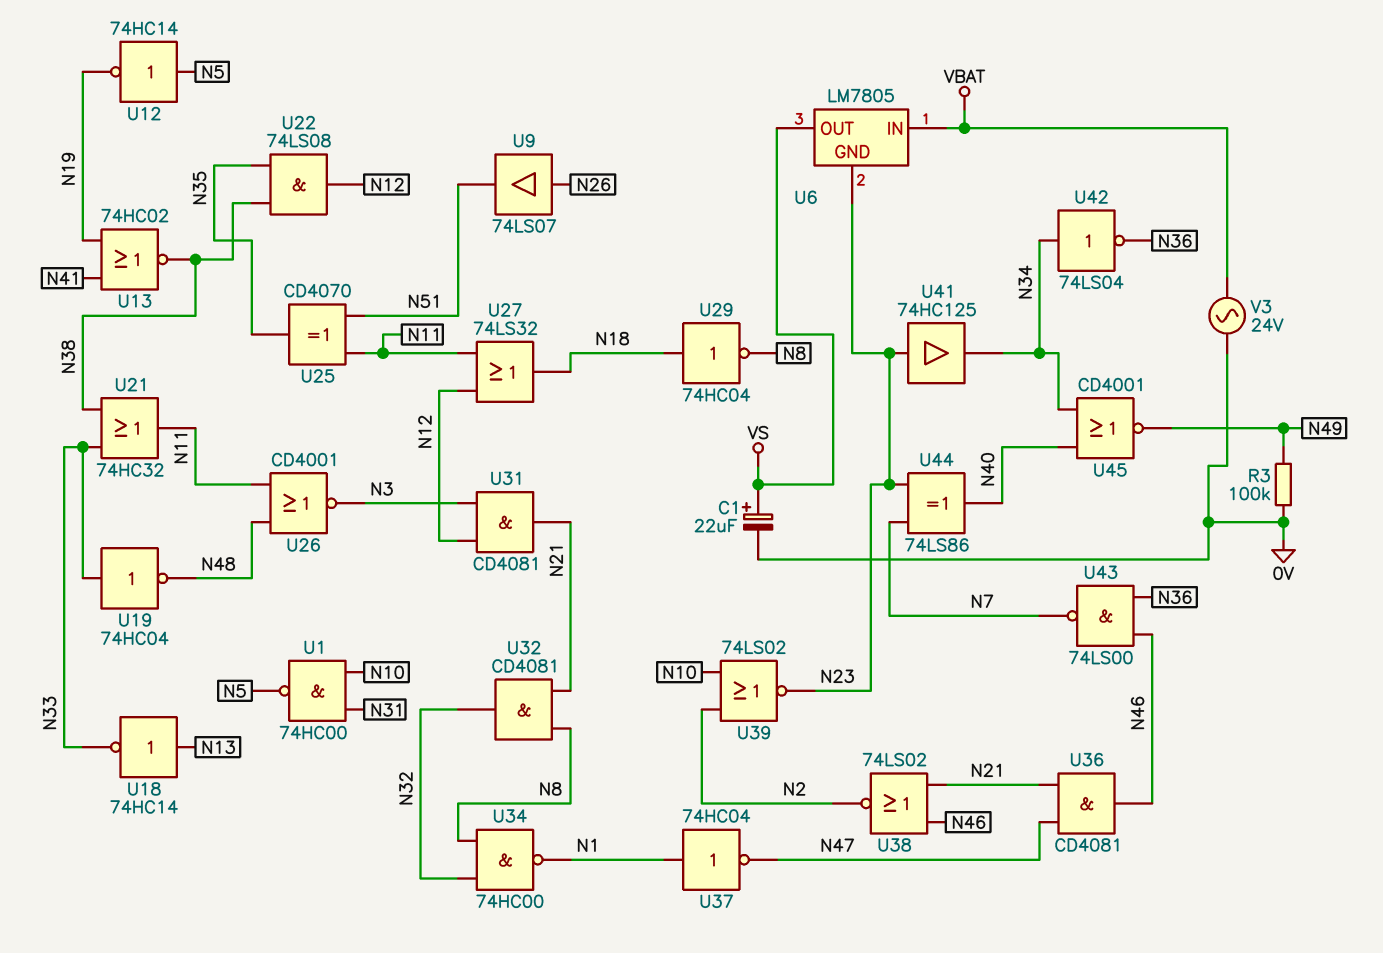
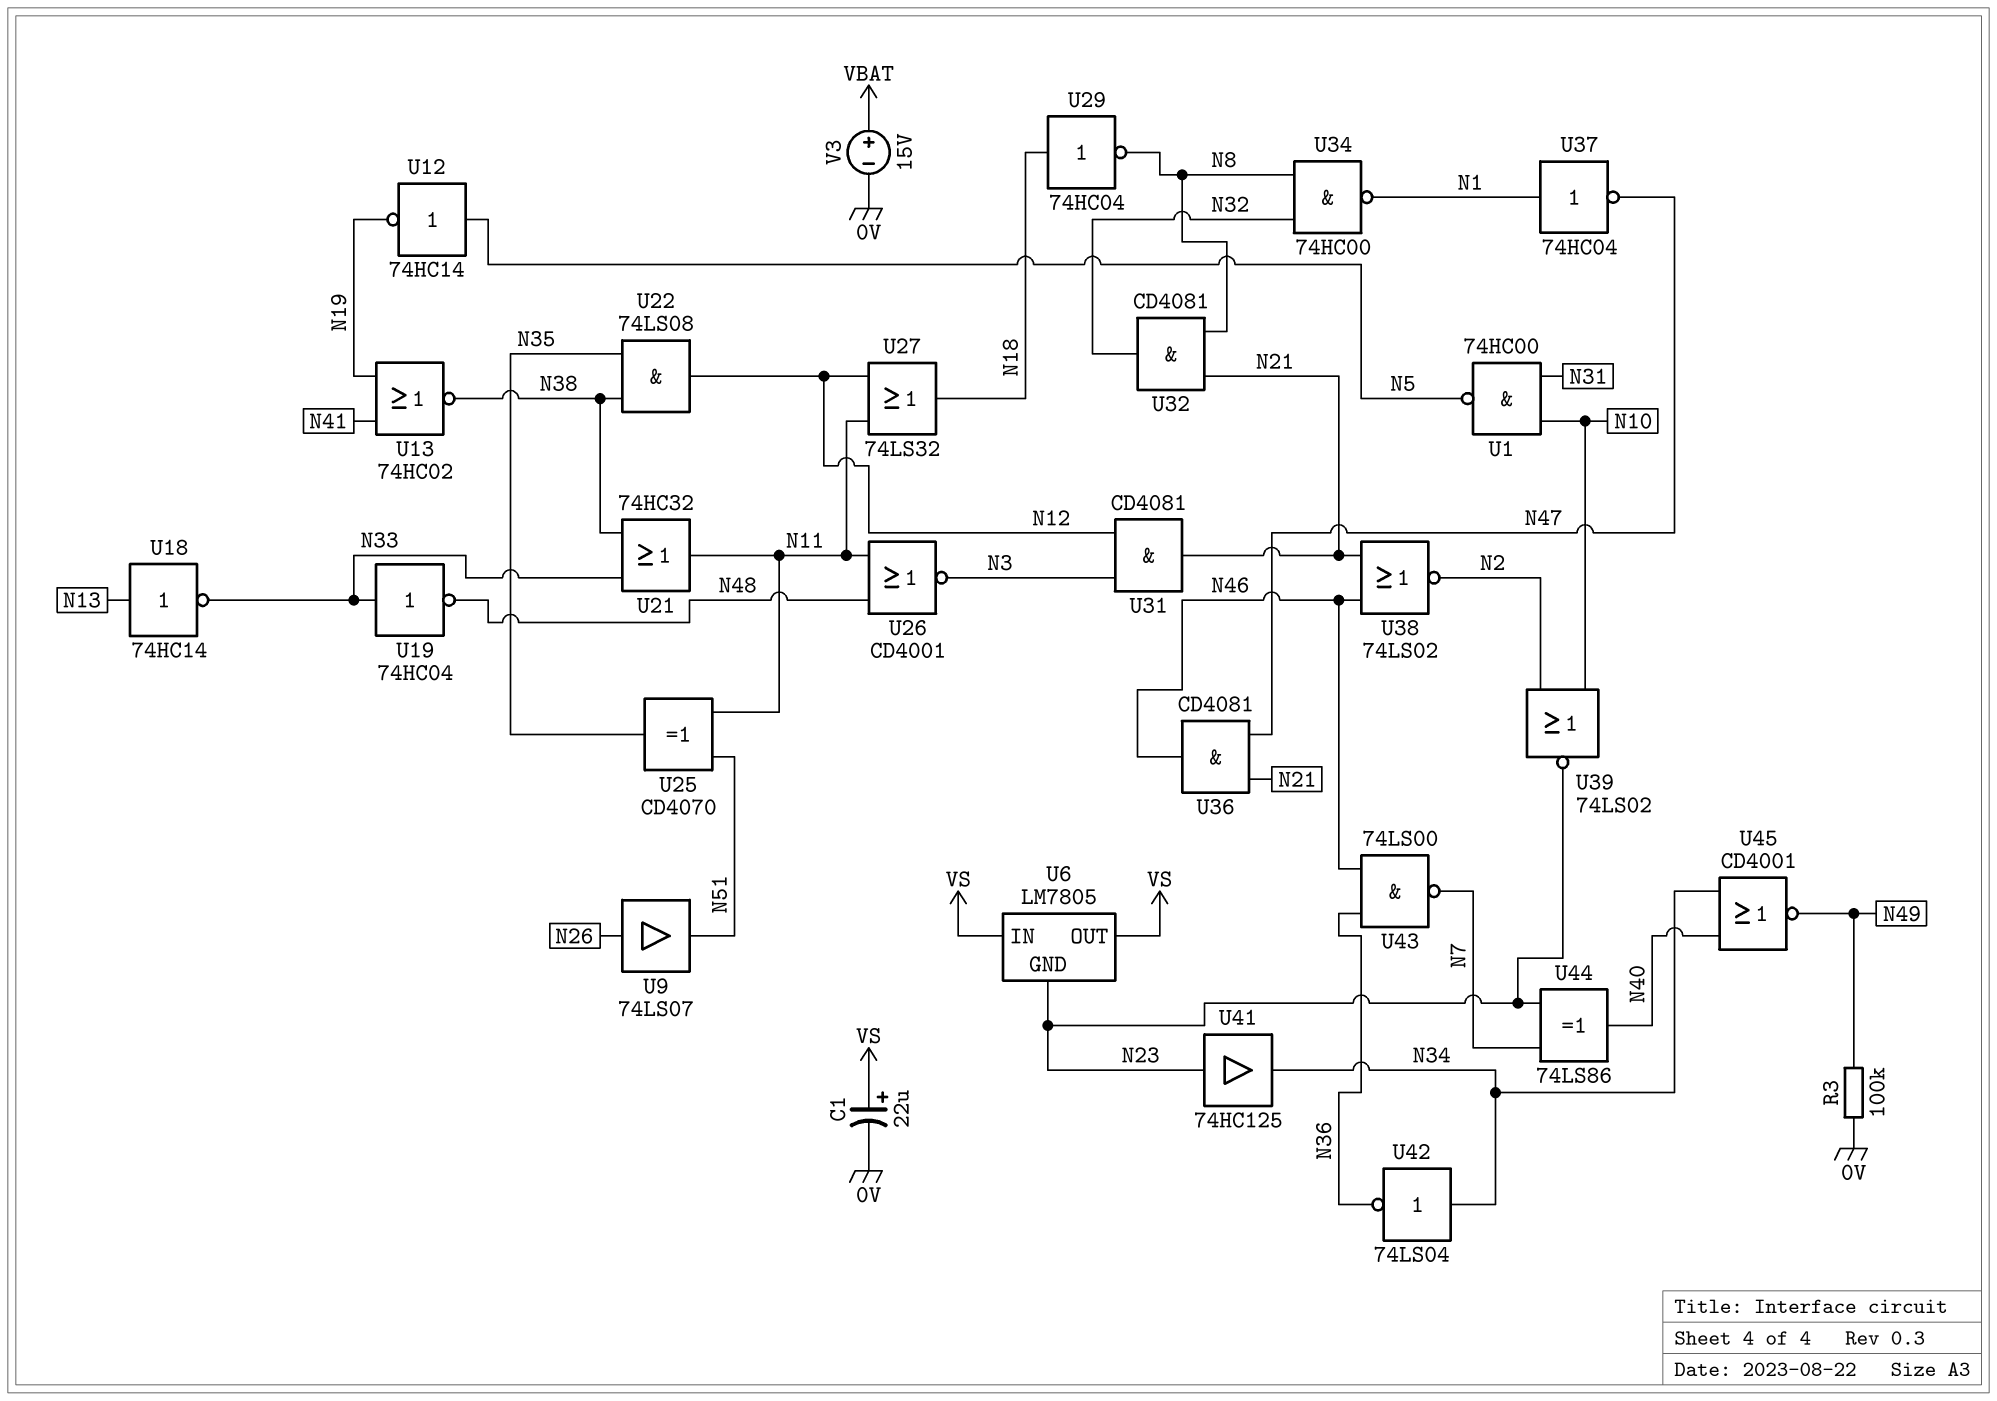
U6 pin IN: VBAT -> VS
V3: AC 24V (0V, VBAT) -> 15V (plus VBAT, minus 0V)

